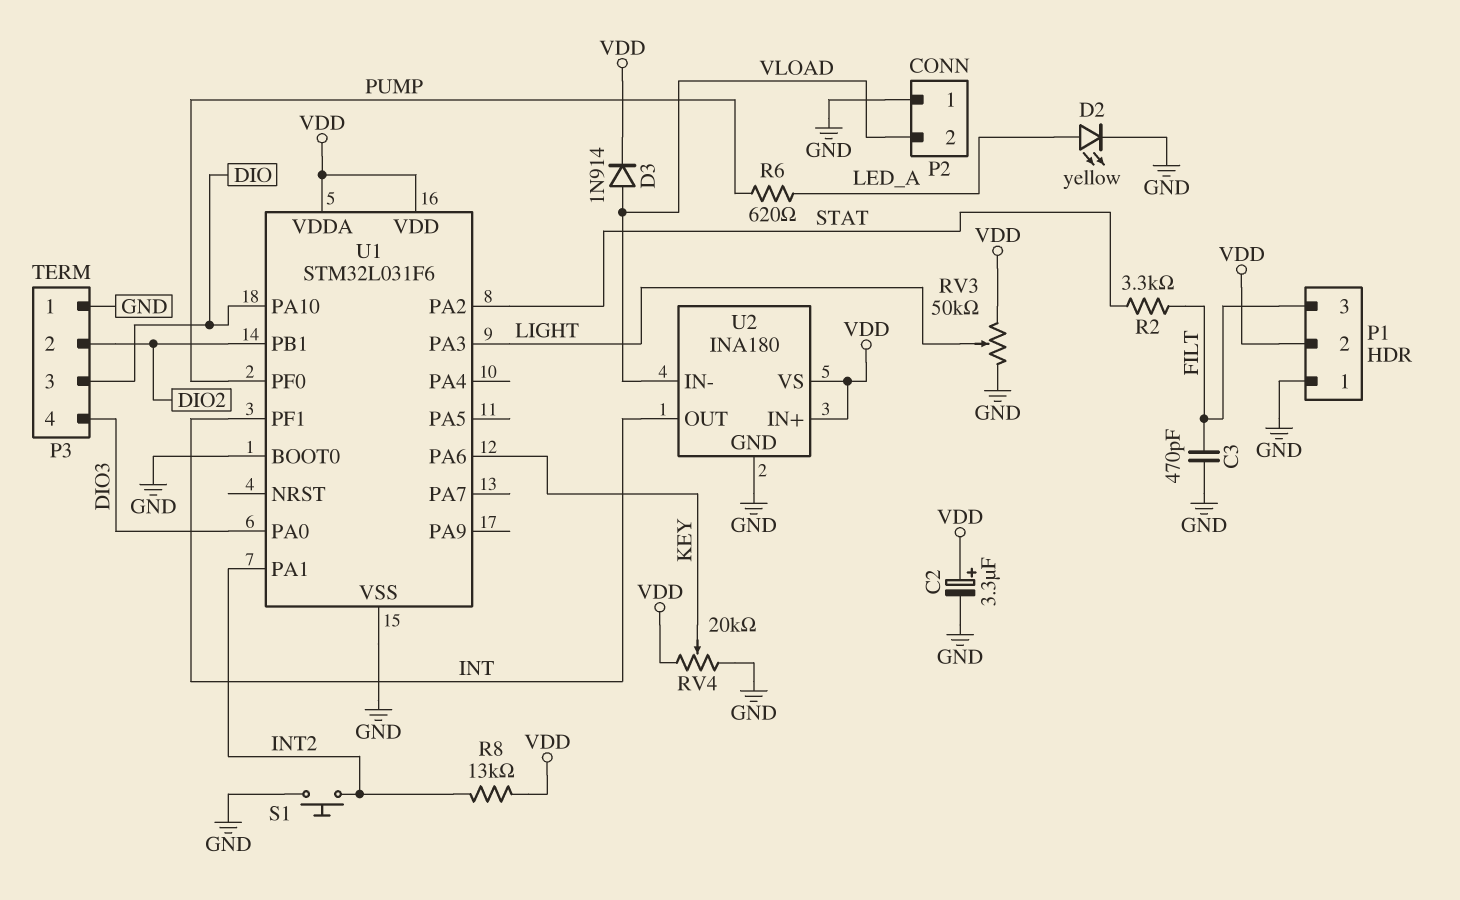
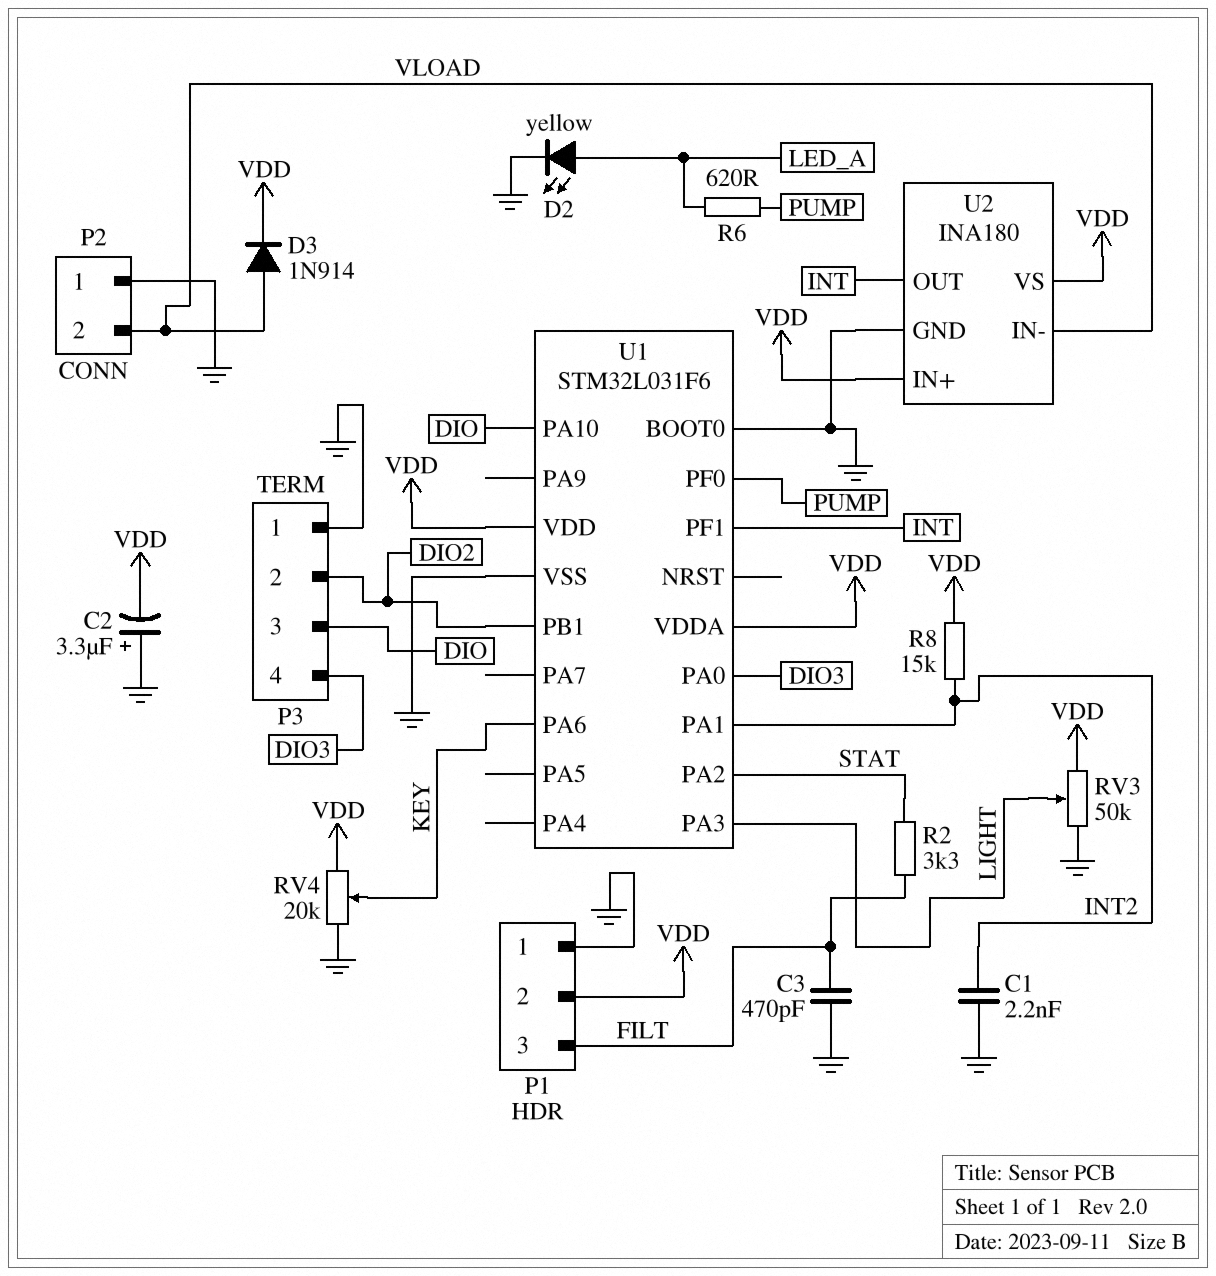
C1: none -> 2.2nF (GND, INT2)
C2: 3.3uF (plus VDD, minus GND) -> 3.3uF (plus GND, minus VDD)
R8: 13k (INT2, VDD) -> 15k (INT2, VDD)
S1: button (GND, INT2) -> none

